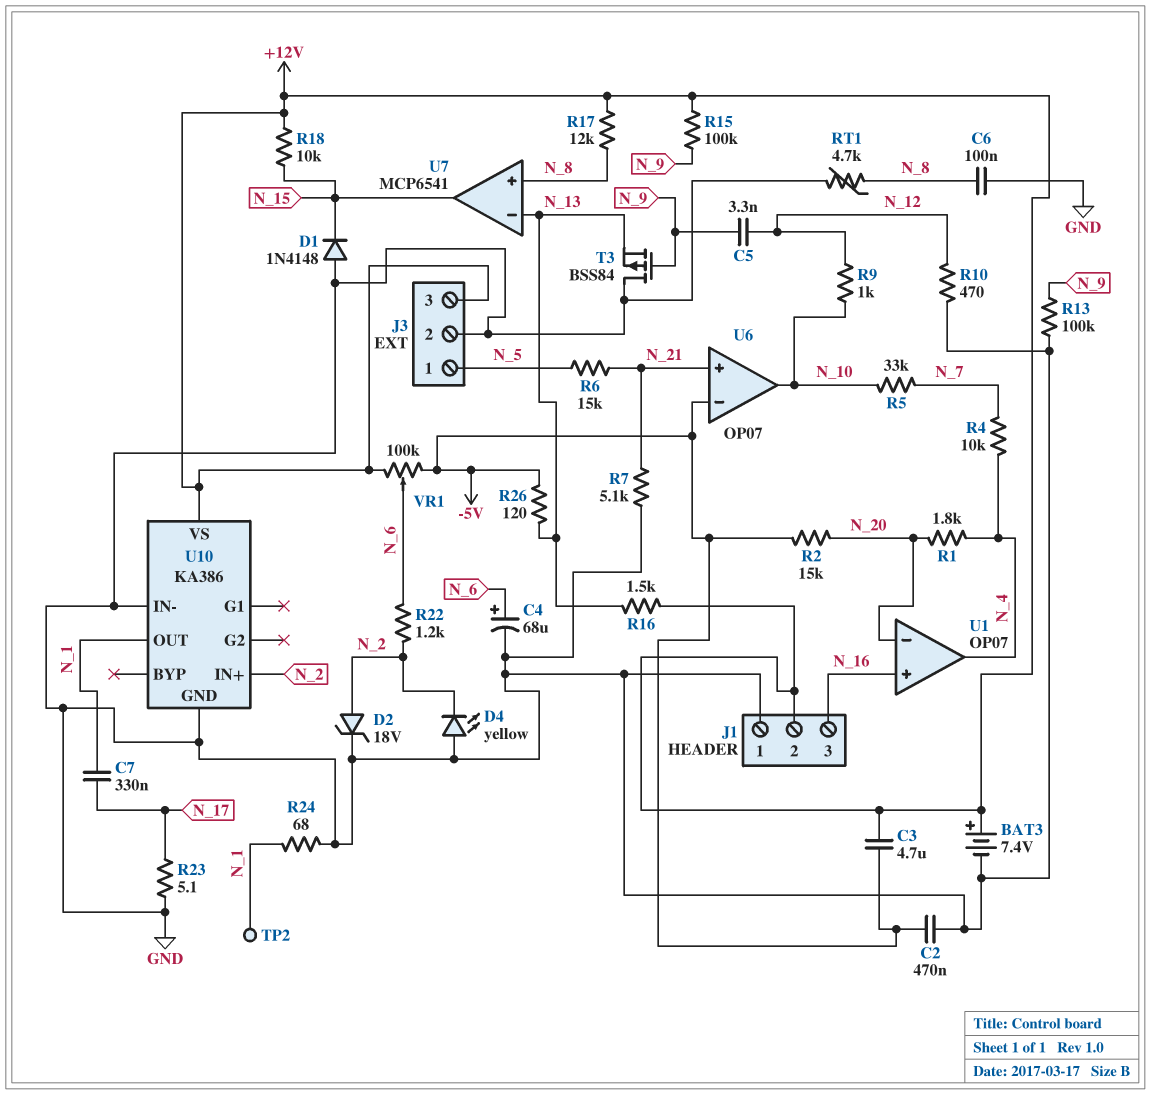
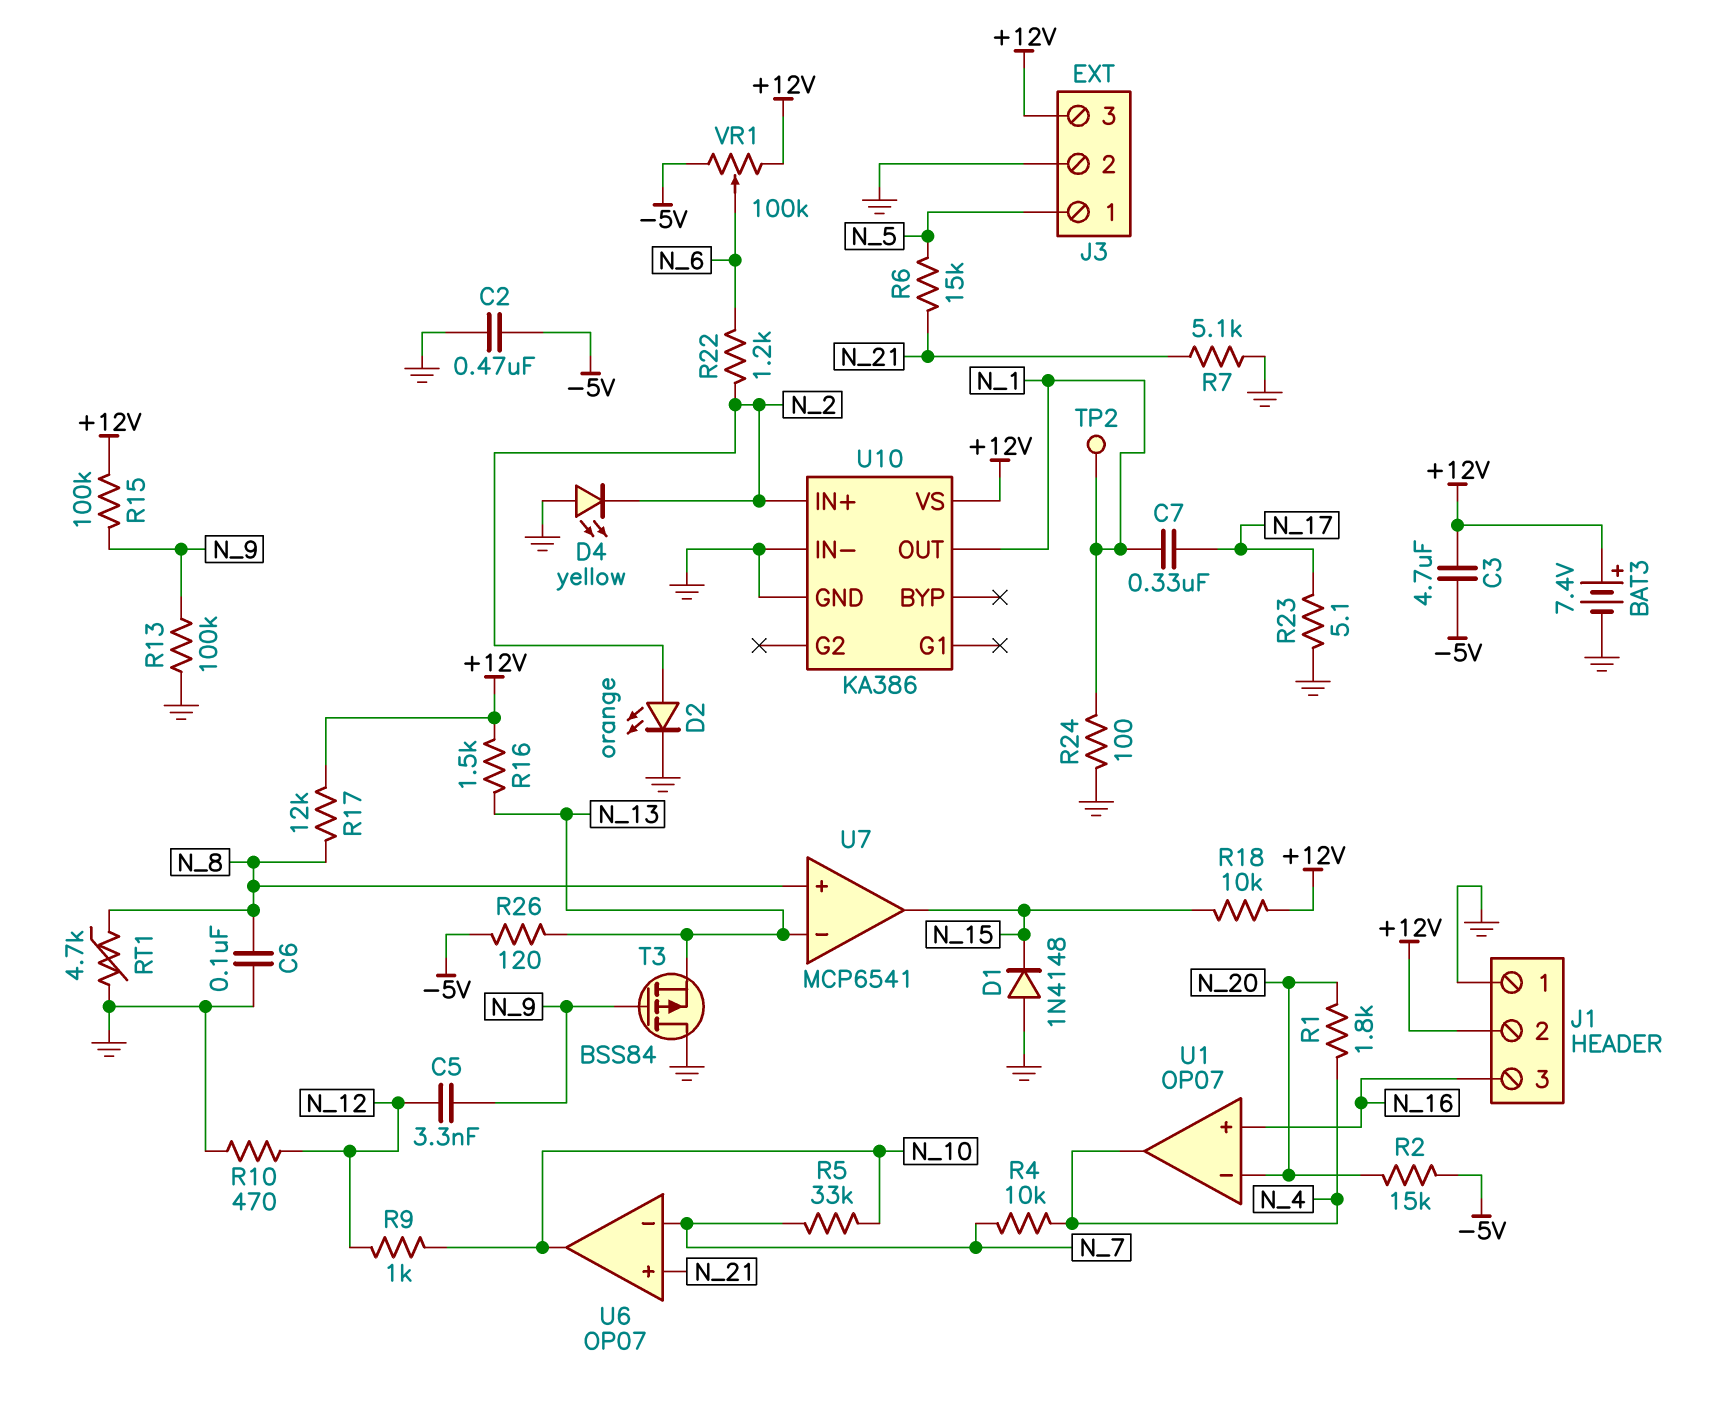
C4: 68uF (plus N_6, minus GND) -> none
D2: zener 18V (A N_2, K GND) -> LED orange (A N_2, K GND)
R24: 68 (GND, N_1) -> 100 (GND, N_1)
U6 pin in-: -5V -> N_7

